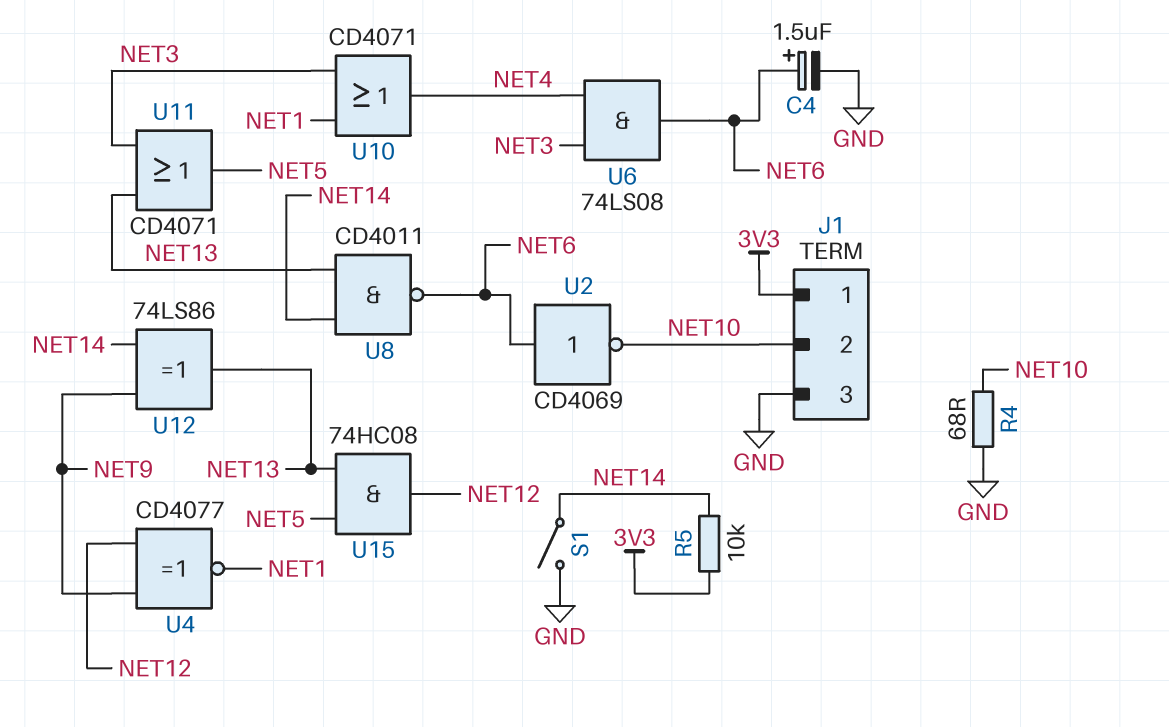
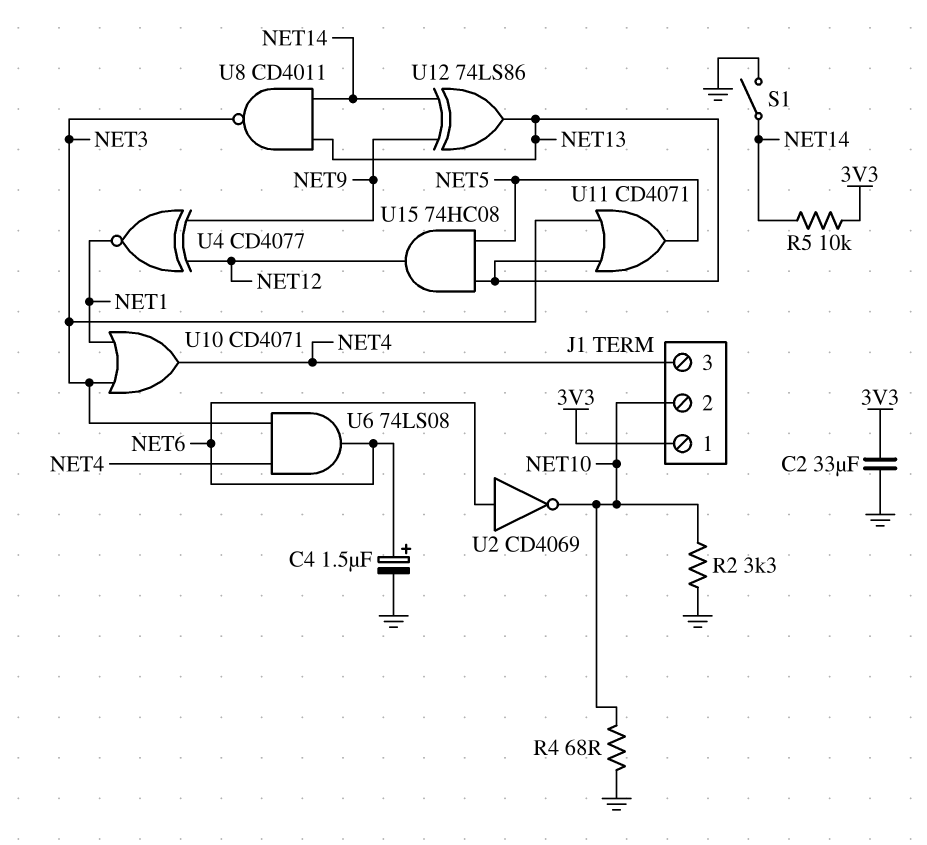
C2: none -> 33uF (3V3, GND)
J1 pin 3: GND -> NET4
R2: none -> 3.3k (GND, NET10)
U8: NAND CD4011 (in NET13, in NET14, out NET6) -> NAND CD4011 (in NET13, in NET14, out NET3)

